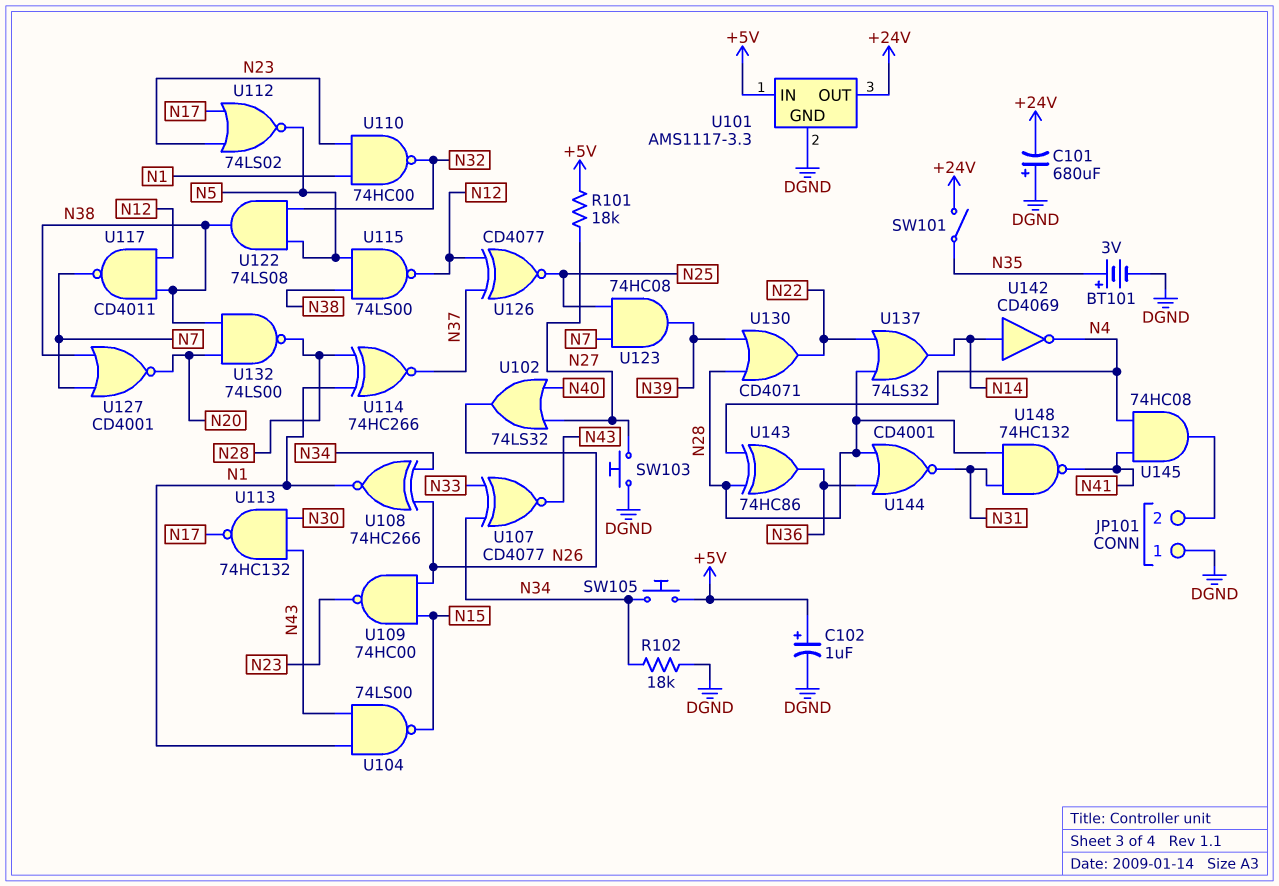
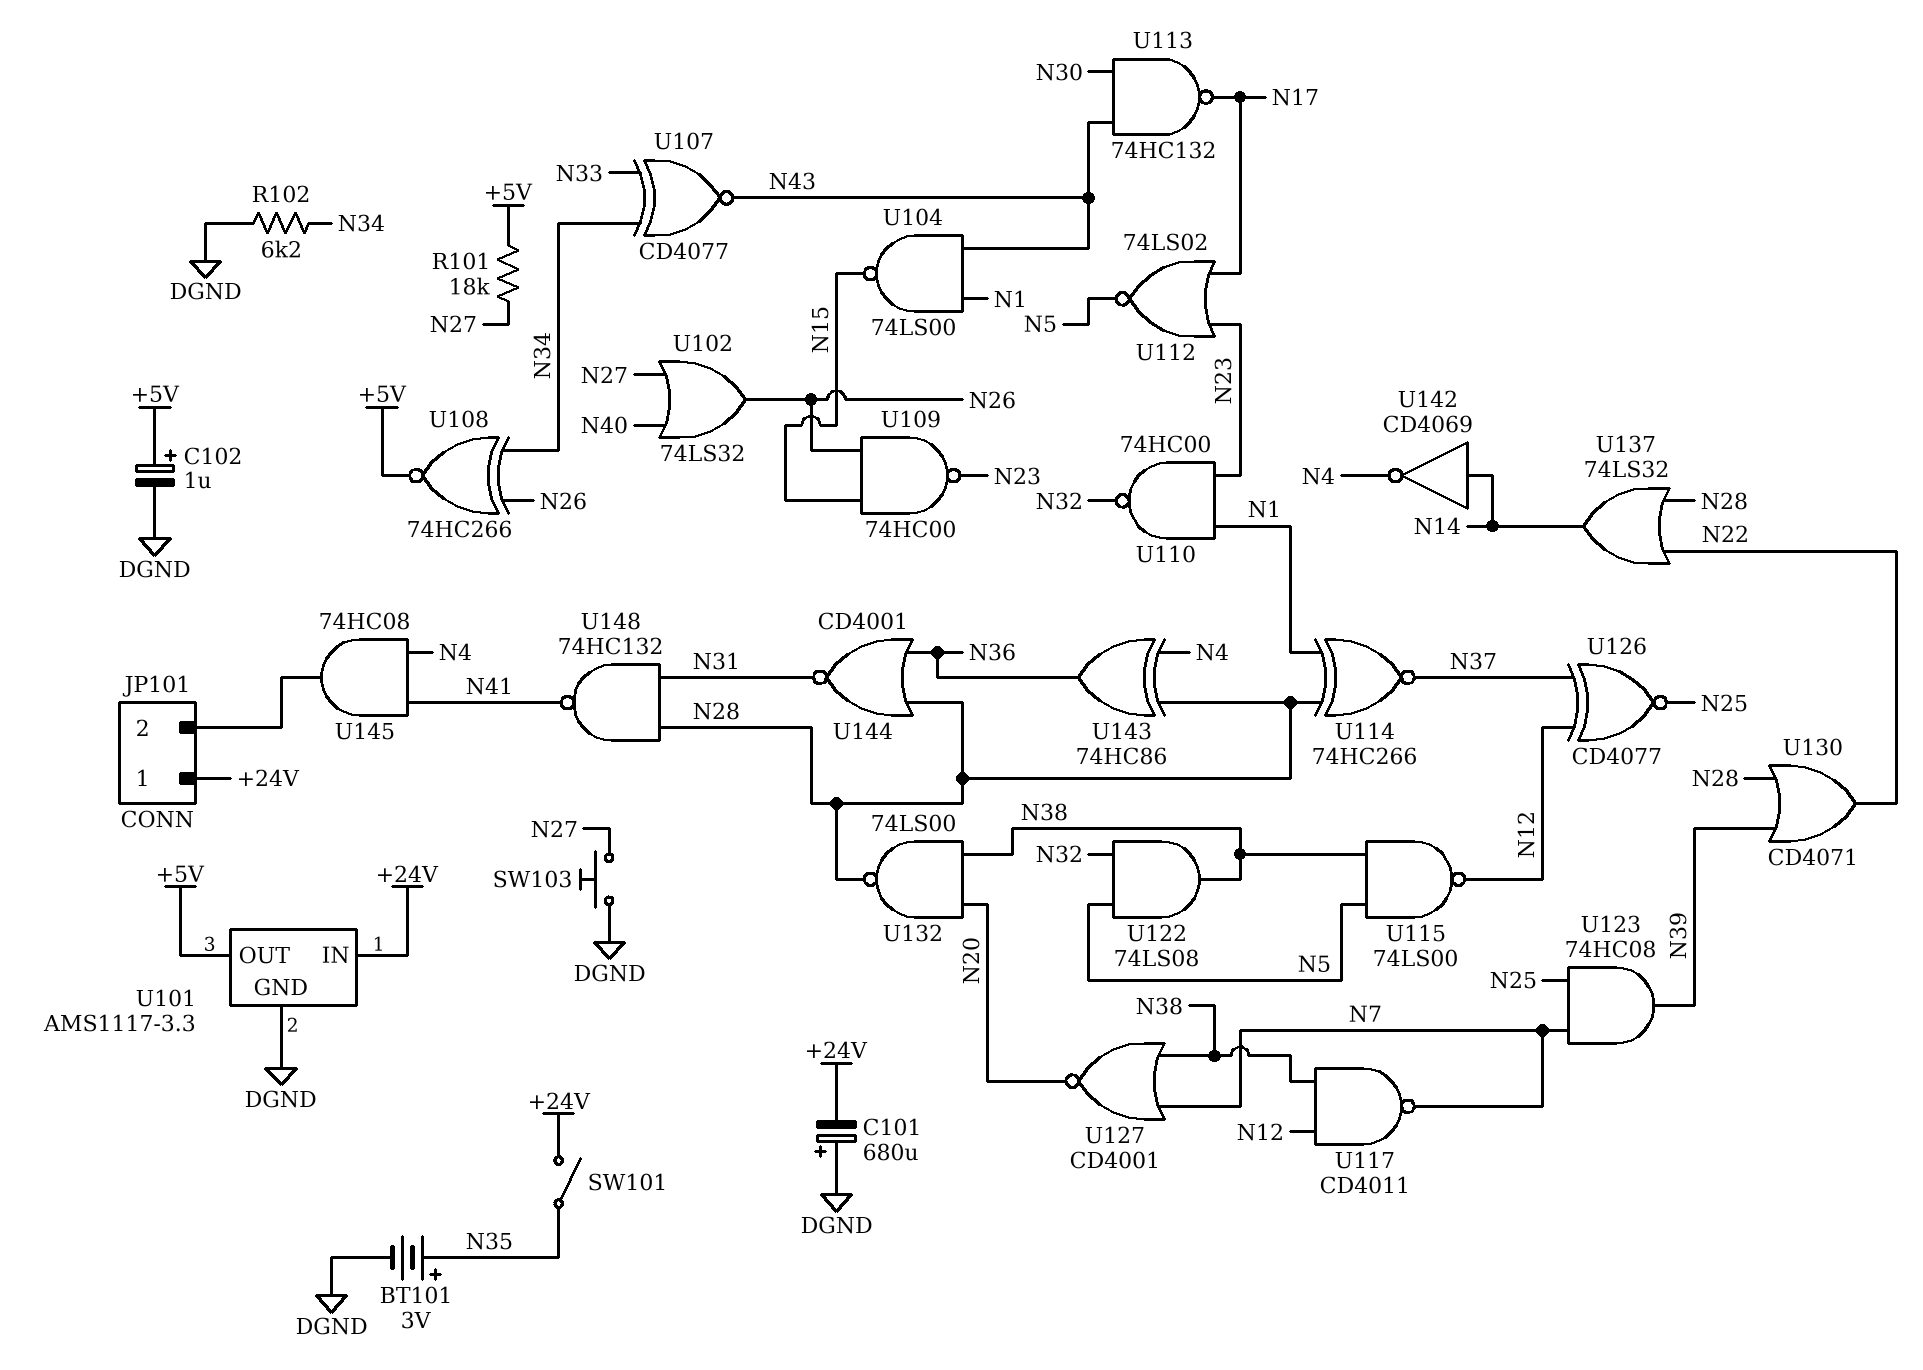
JP101 pin 1: DGND -> +24V
R102: 18k (DGND, N34) -> 6.2k (DGND, N34)
SW105: button (+5V, N34) -> none
U101 pin IN: +5V -> +24V
U101 pin OUT: +24V -> +5V
U108: XNOR 74HC266 (in N26, in N34, out N1) -> XNOR 74HC266 (in N26, in N34, out +5V)

